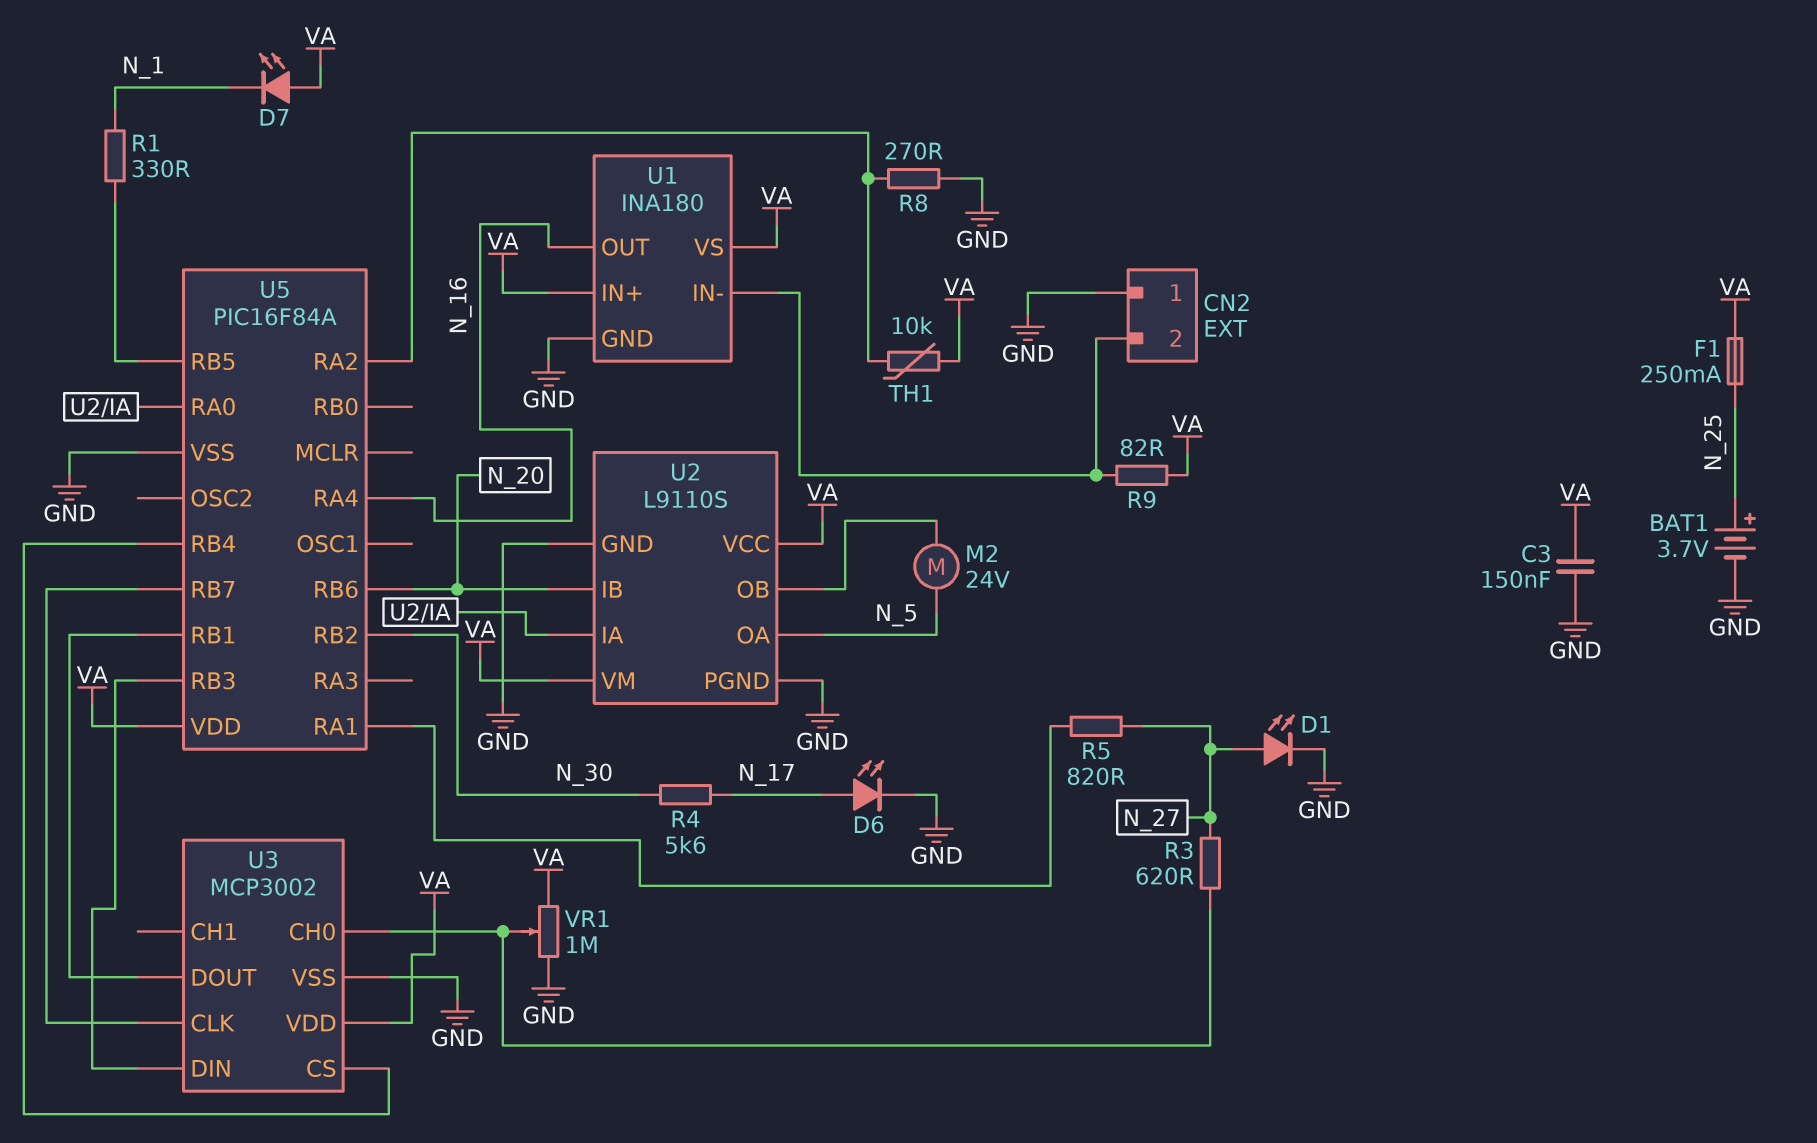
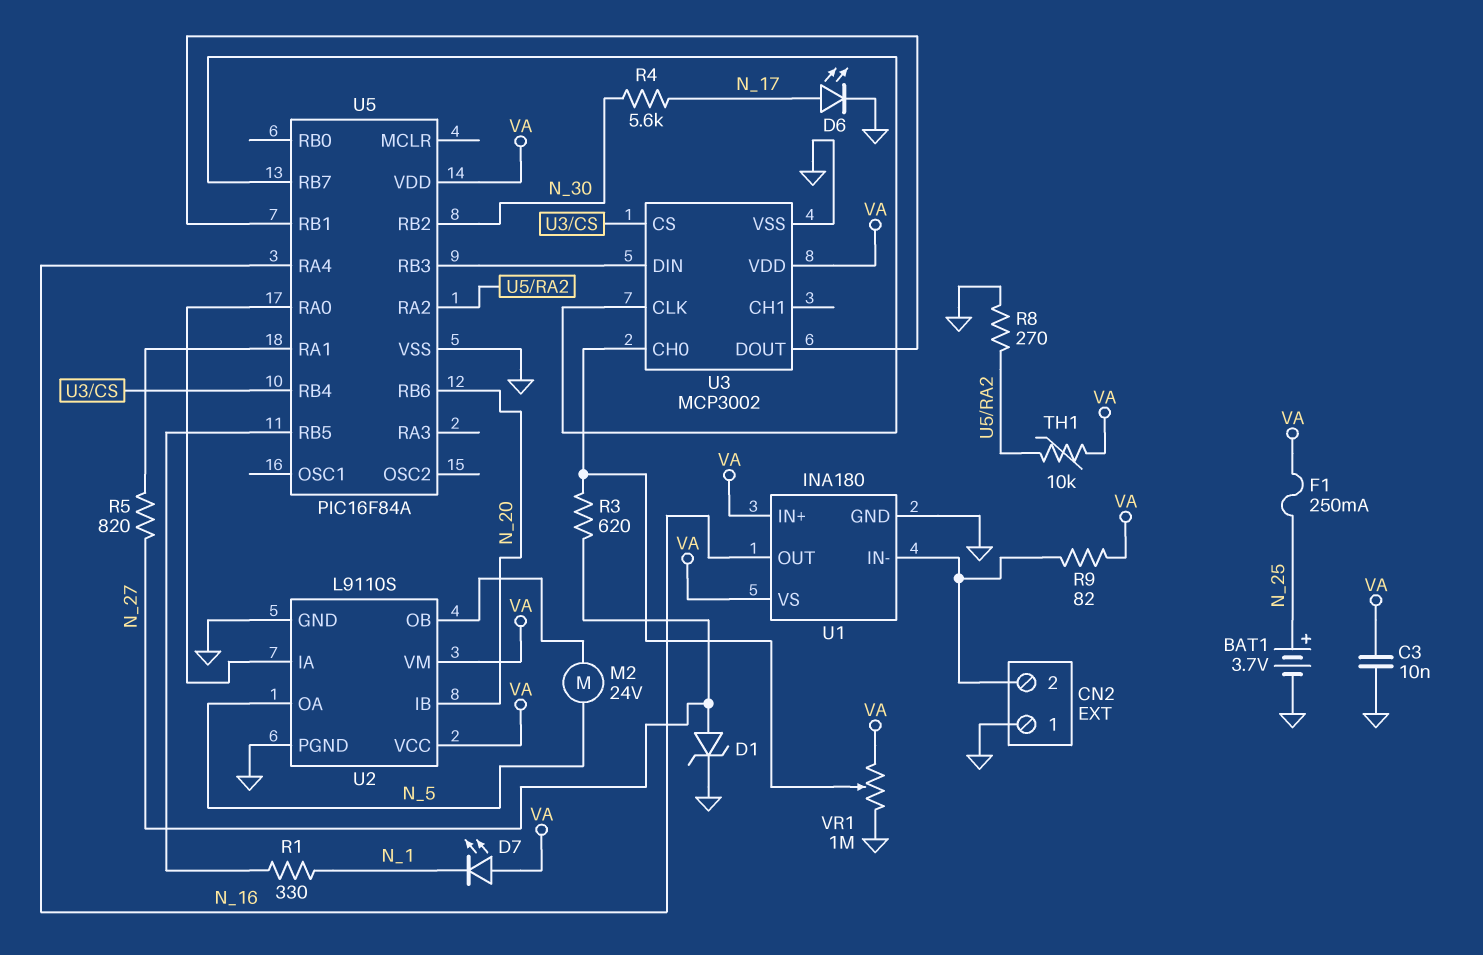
C3: 150nF (GND, VA) -> 10nF (GND, VA)
D1: LED (A N_27, K GND) -> zener (A N_27, K GND)

